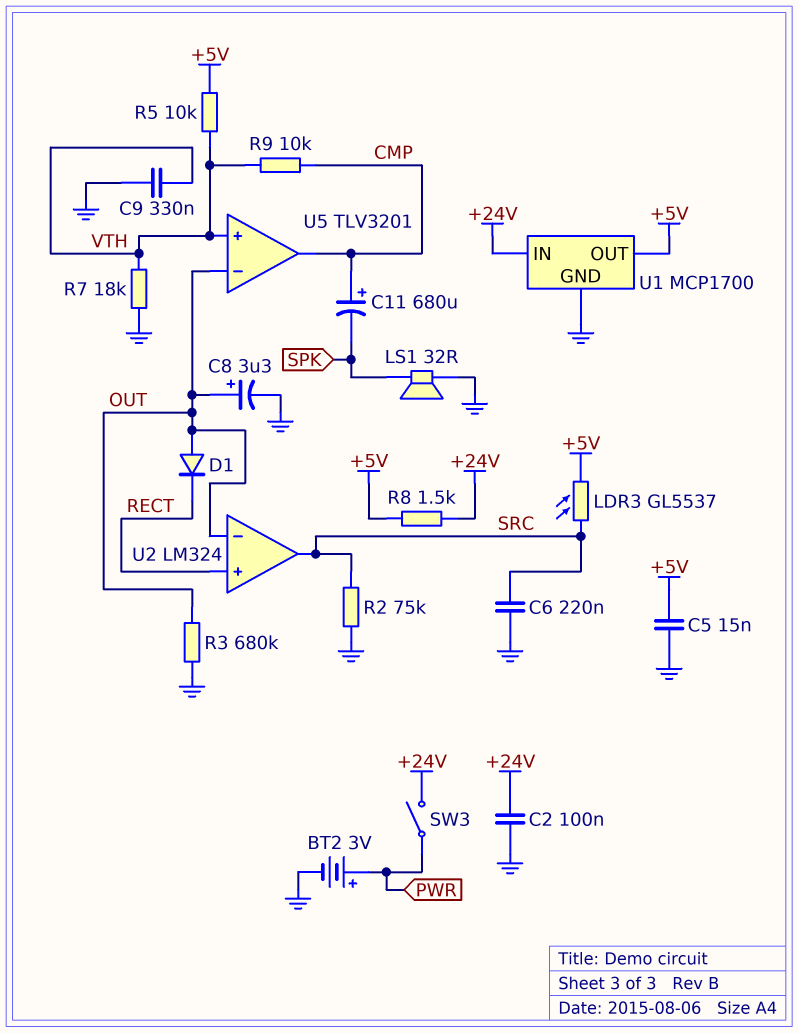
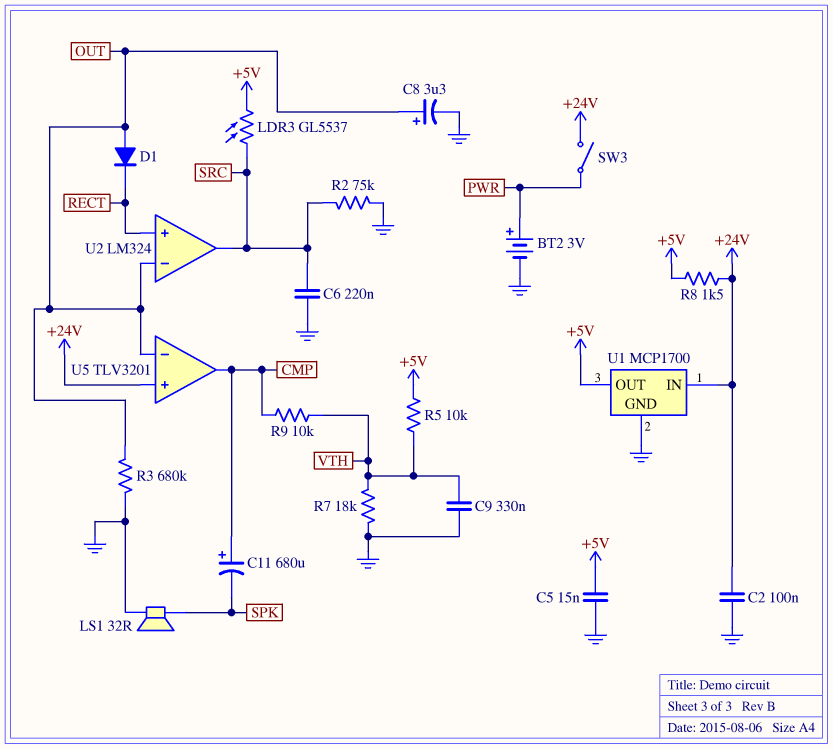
U5 pin in+: VTH -> +24V

